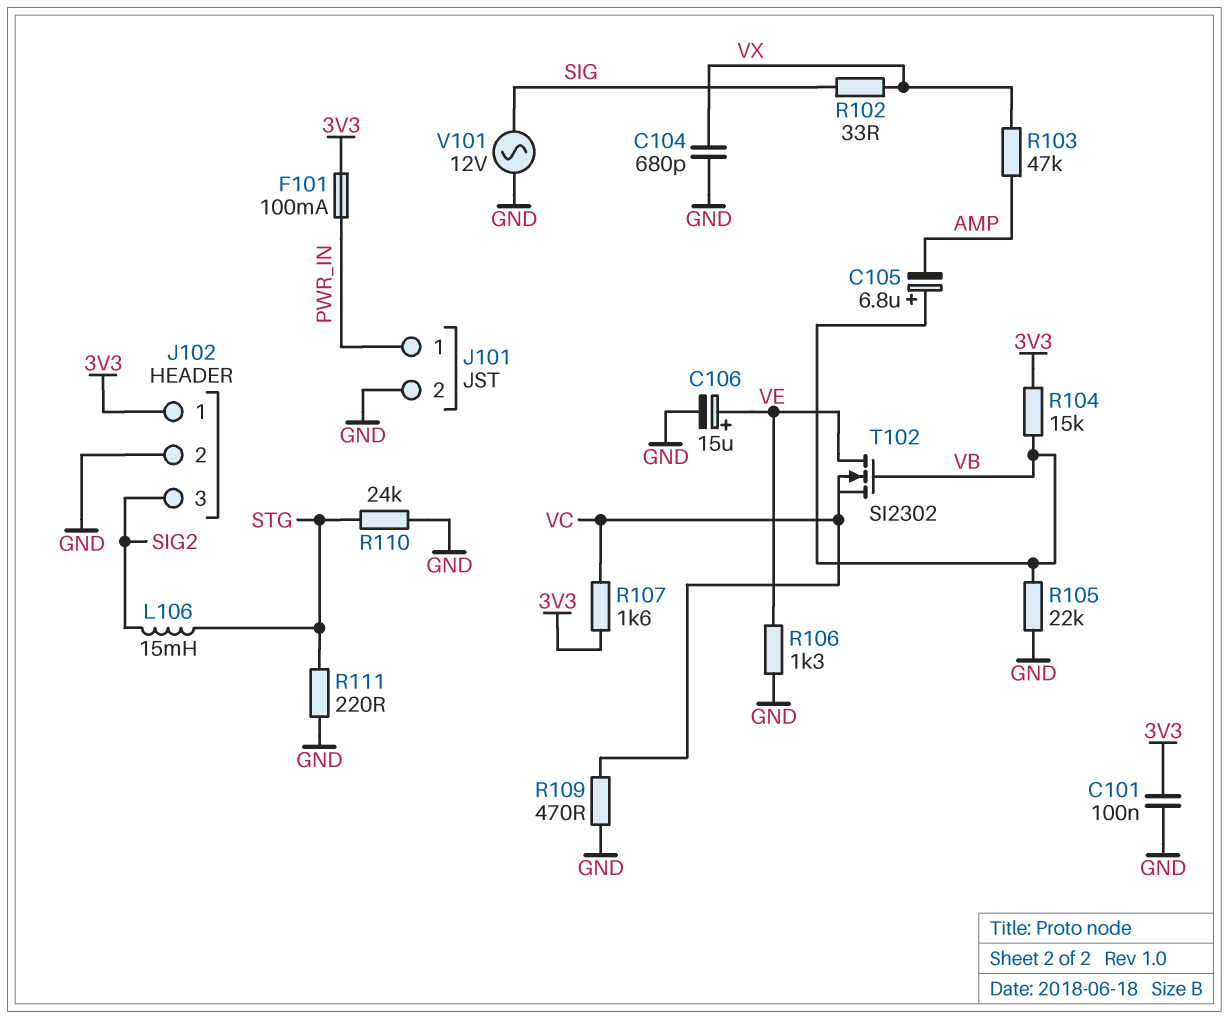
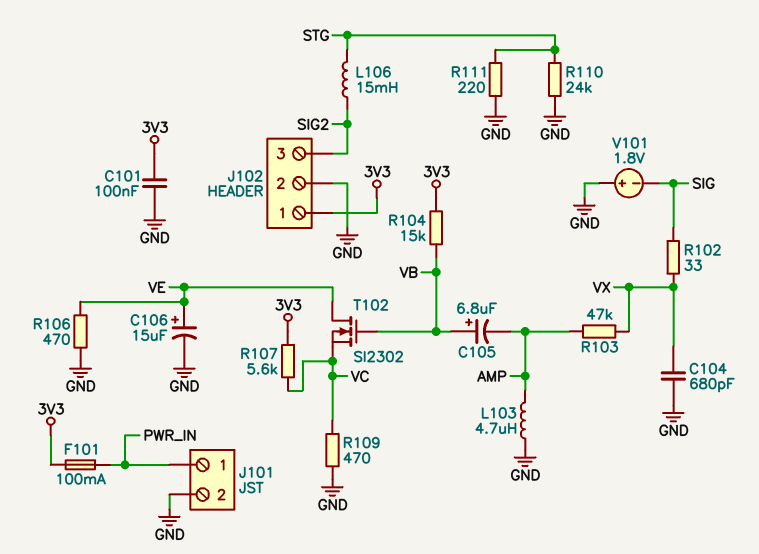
L103: none -> 4.7uH (AMP, GND)
R105: 22k (GND, VB) -> none
R106: 1.3k (GND, VE) -> 470 (GND, VE)
R107: 1.6k (3V3, VC) -> 5.6k (3V3, VC)
V101: AC 12V (GND, SIG) -> 1.8V (plus GND, minus SIG)

